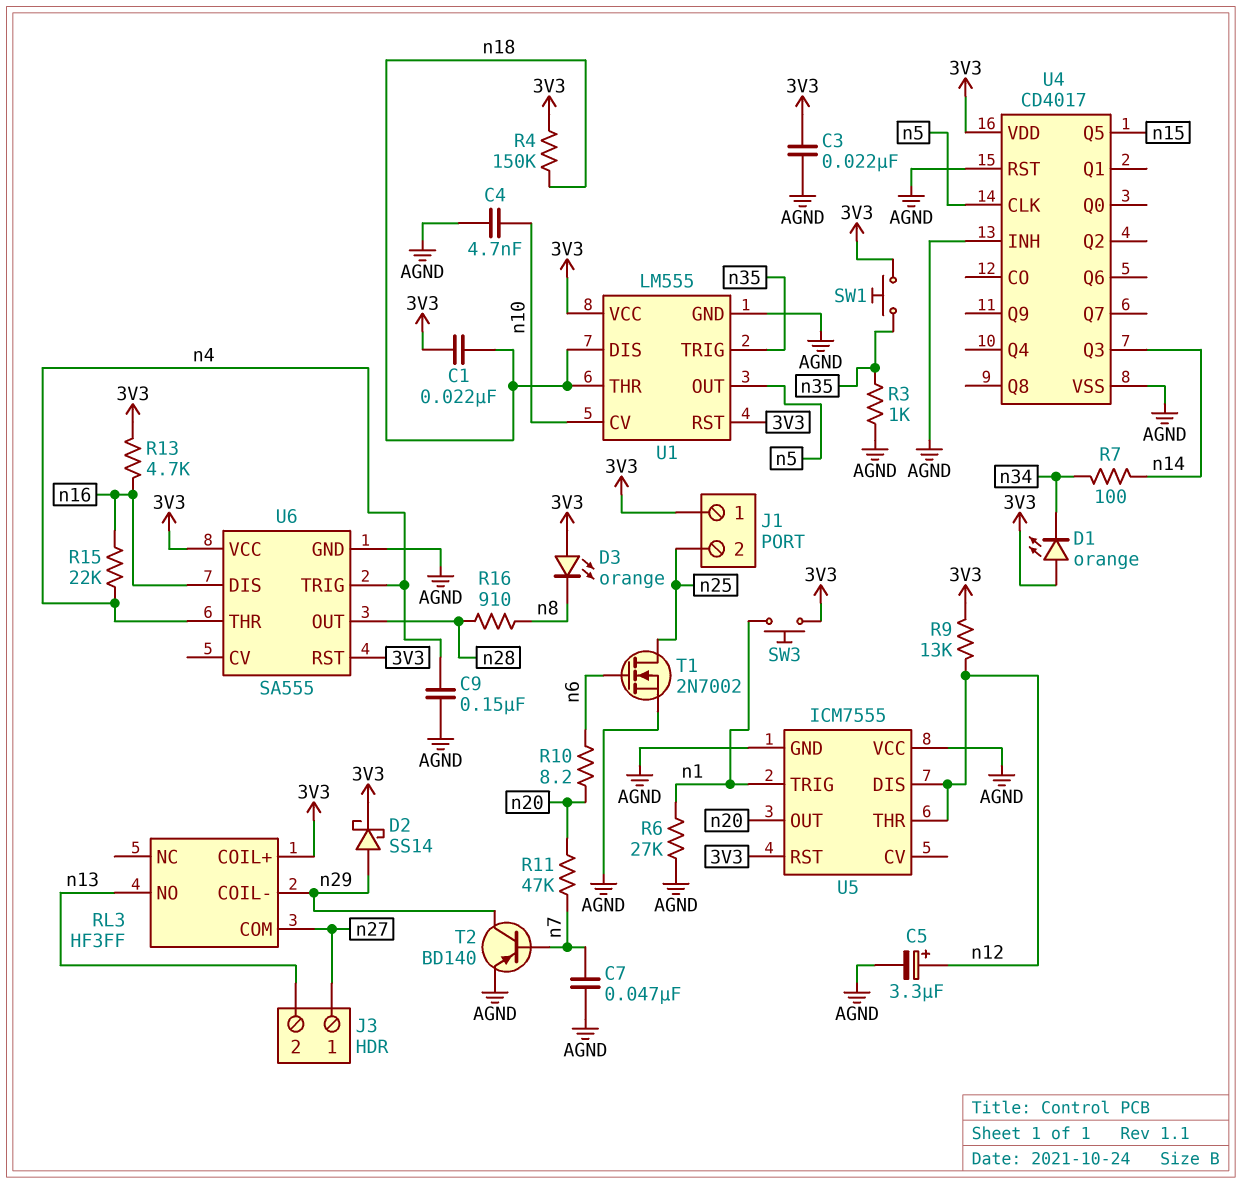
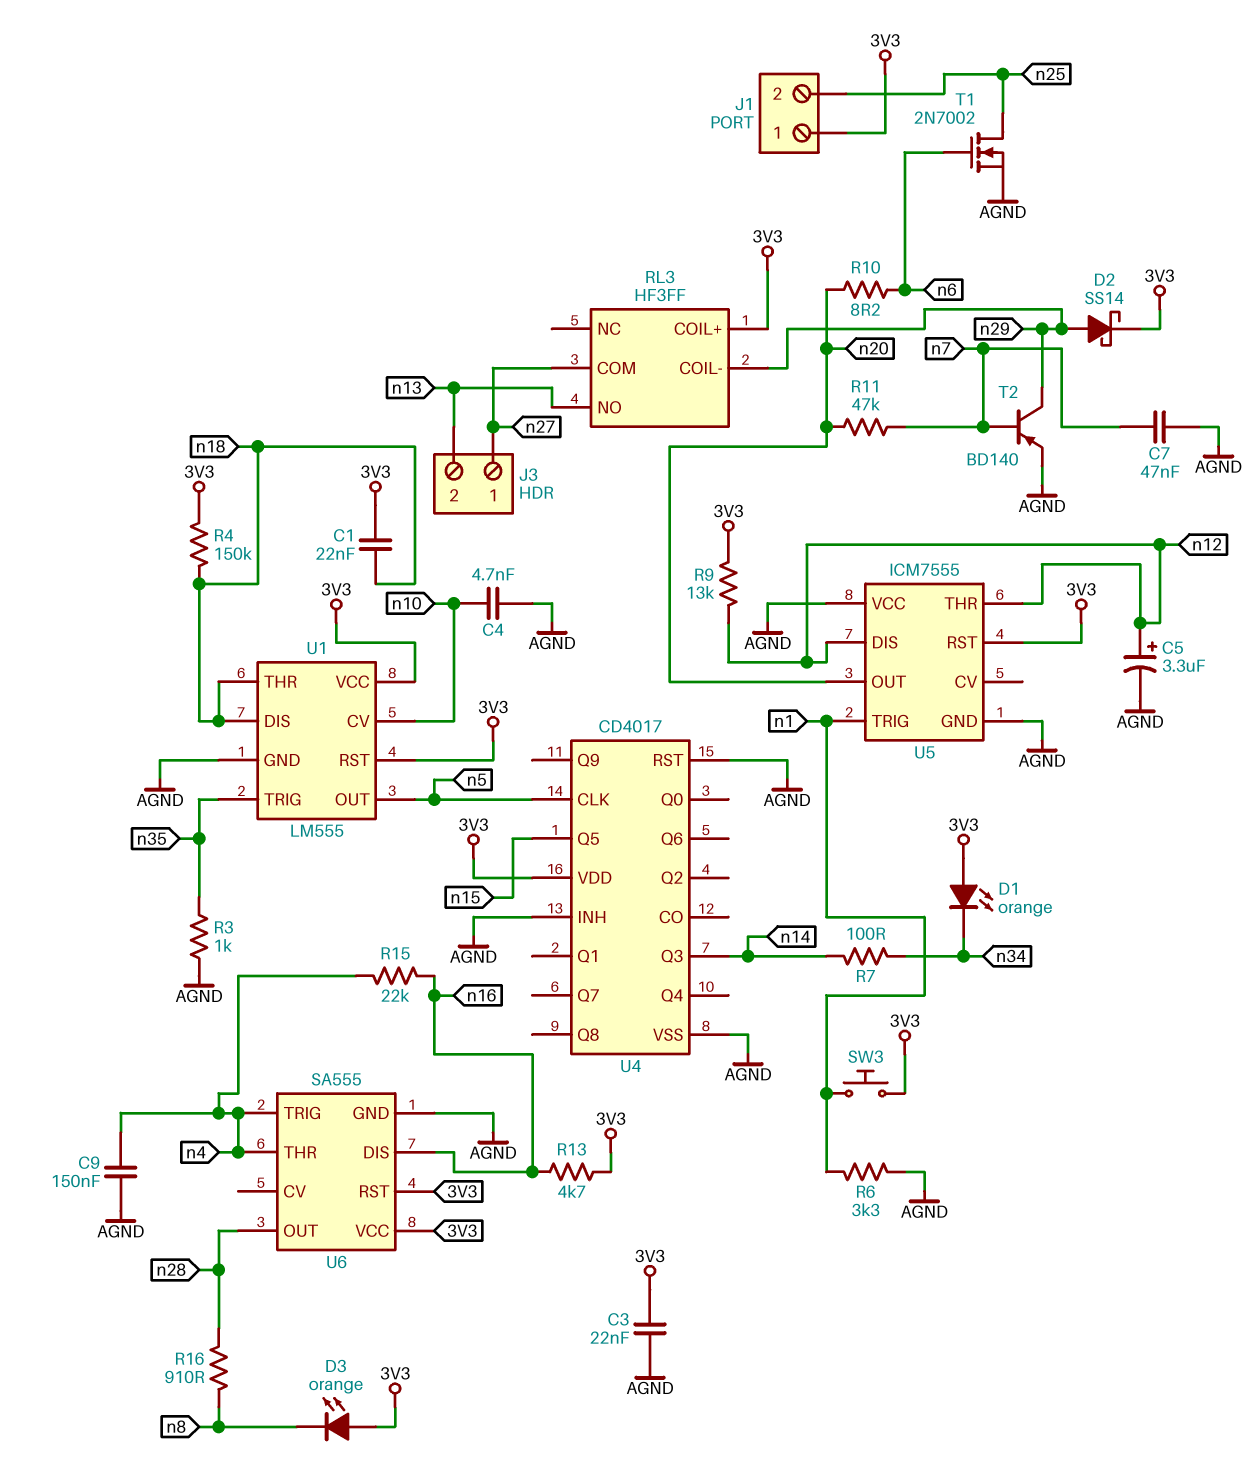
R6: 27k (AGND, n1) -> 3.3k (AGND, n1)
SW1: button (3V3, n35) -> none

